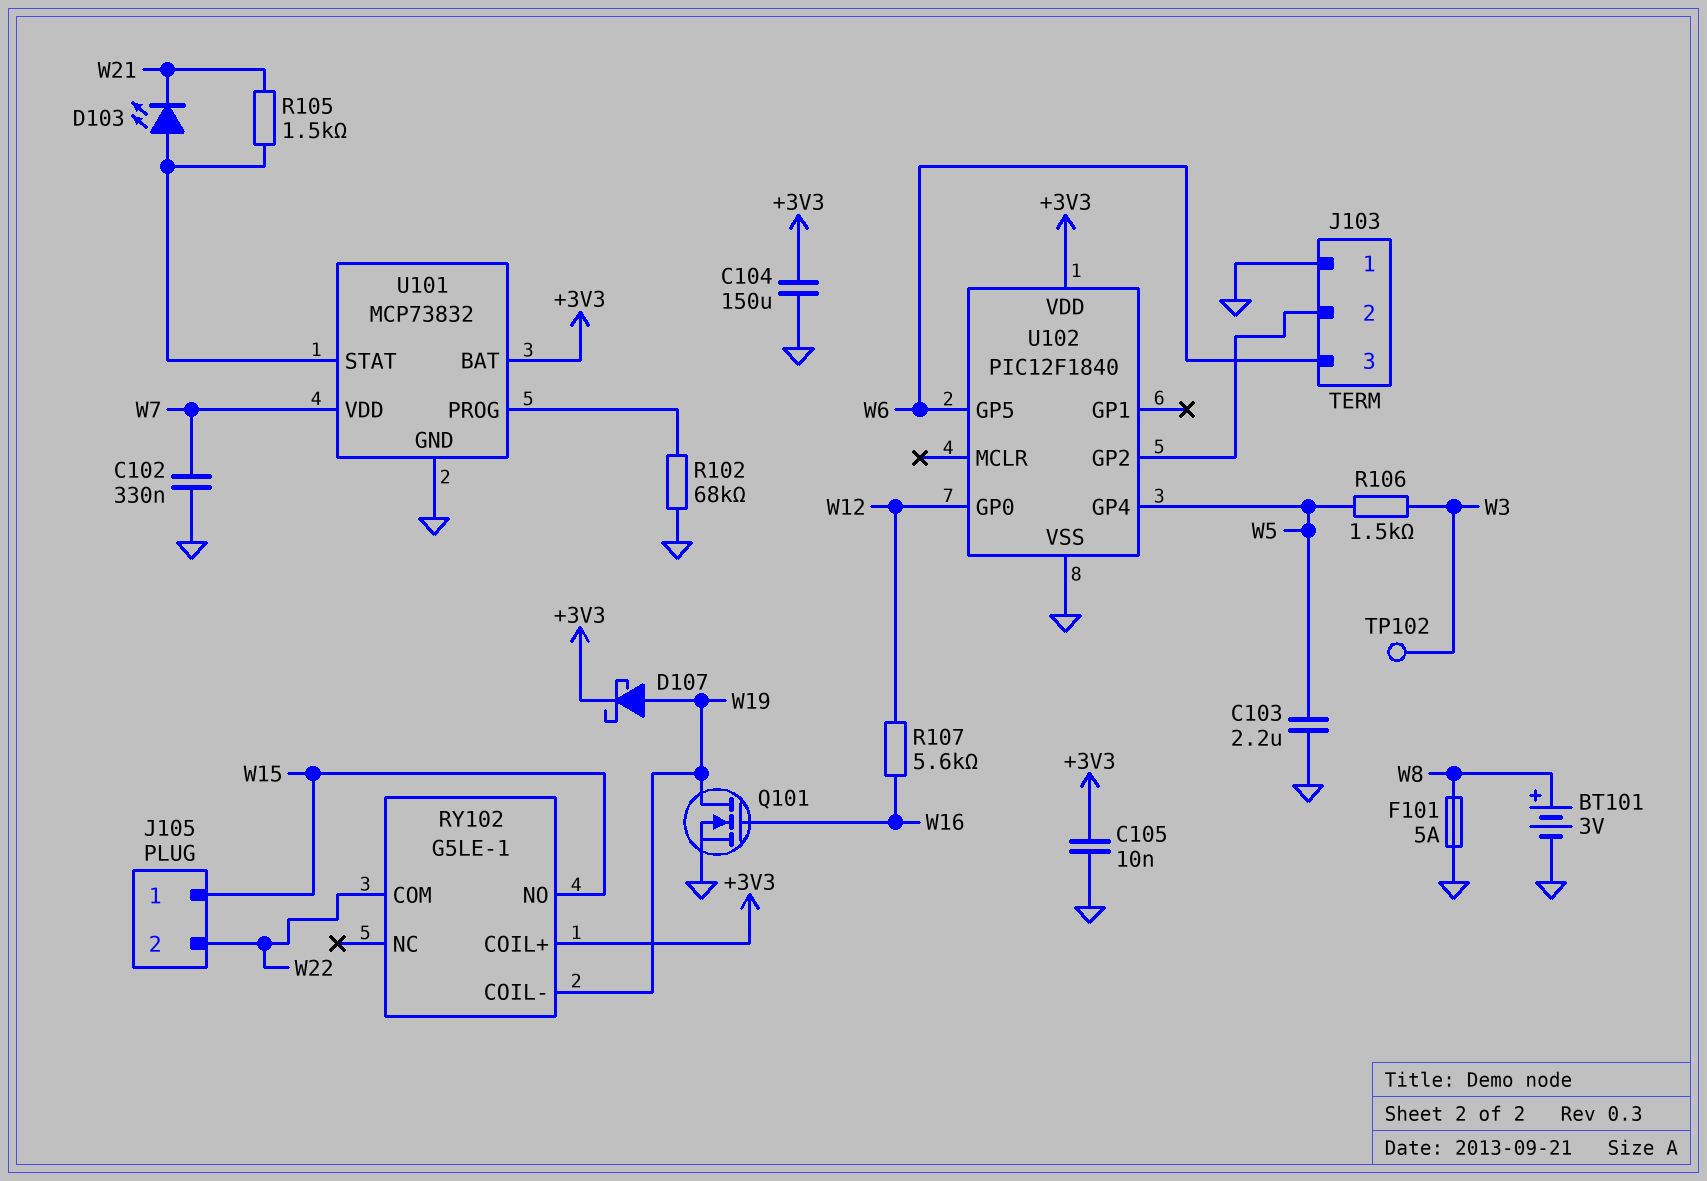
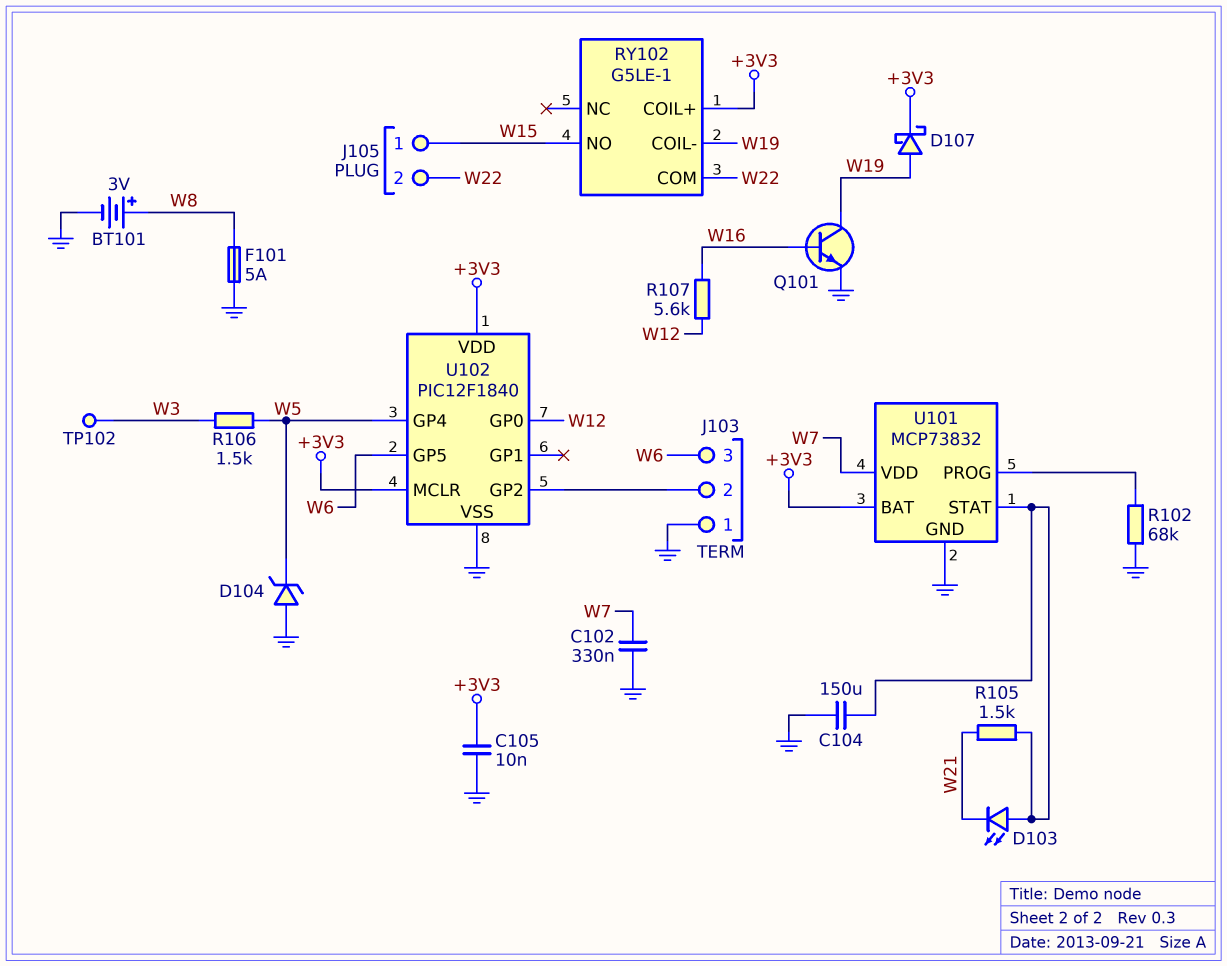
C103: 2.2uF (GND, W5) -> none
C104: 150uF (+3V3, GND) -> 150uF (GND, U101/STAT)
D104: none -> zener (A GND, K W5)
Q101: NMOS (G W16, D W19, S GND) -> NPN (B W16, C W19, E GND)
U102 pin MCLR: none -> +3V3

